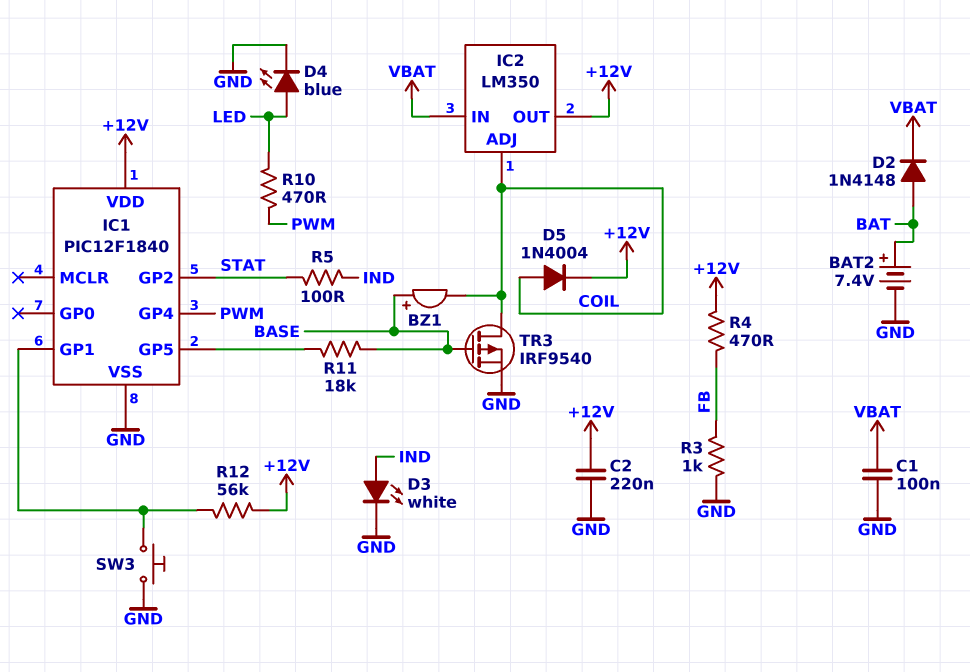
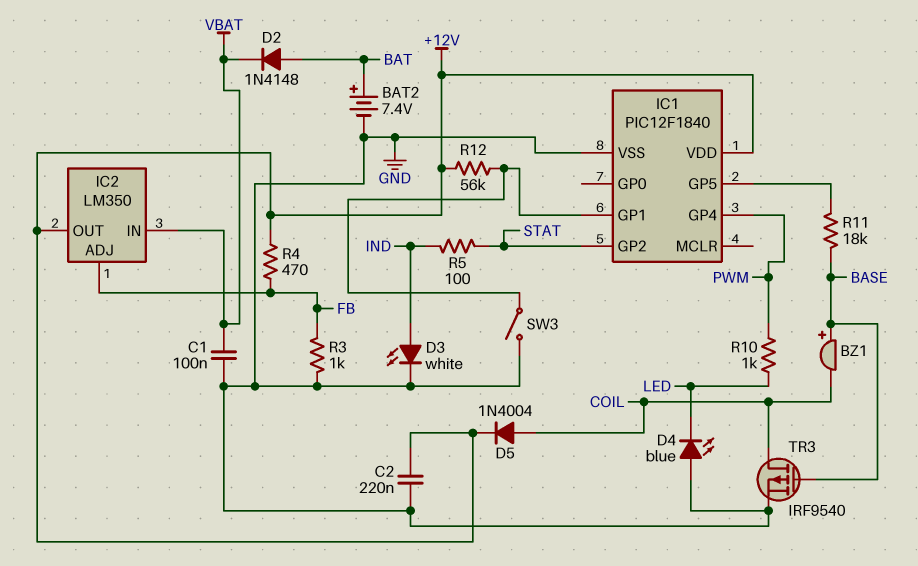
D4: LED blue (A LED, K GND) -> LED blue (A GND, K LED)
IC2 pin ADJ: COIL -> FB
R10: 470 (LED, PWM) -> 1k (LED, PWM)
SW3: button (GND, IC1/GP1) -> switch (GND, IC1/GP1)

